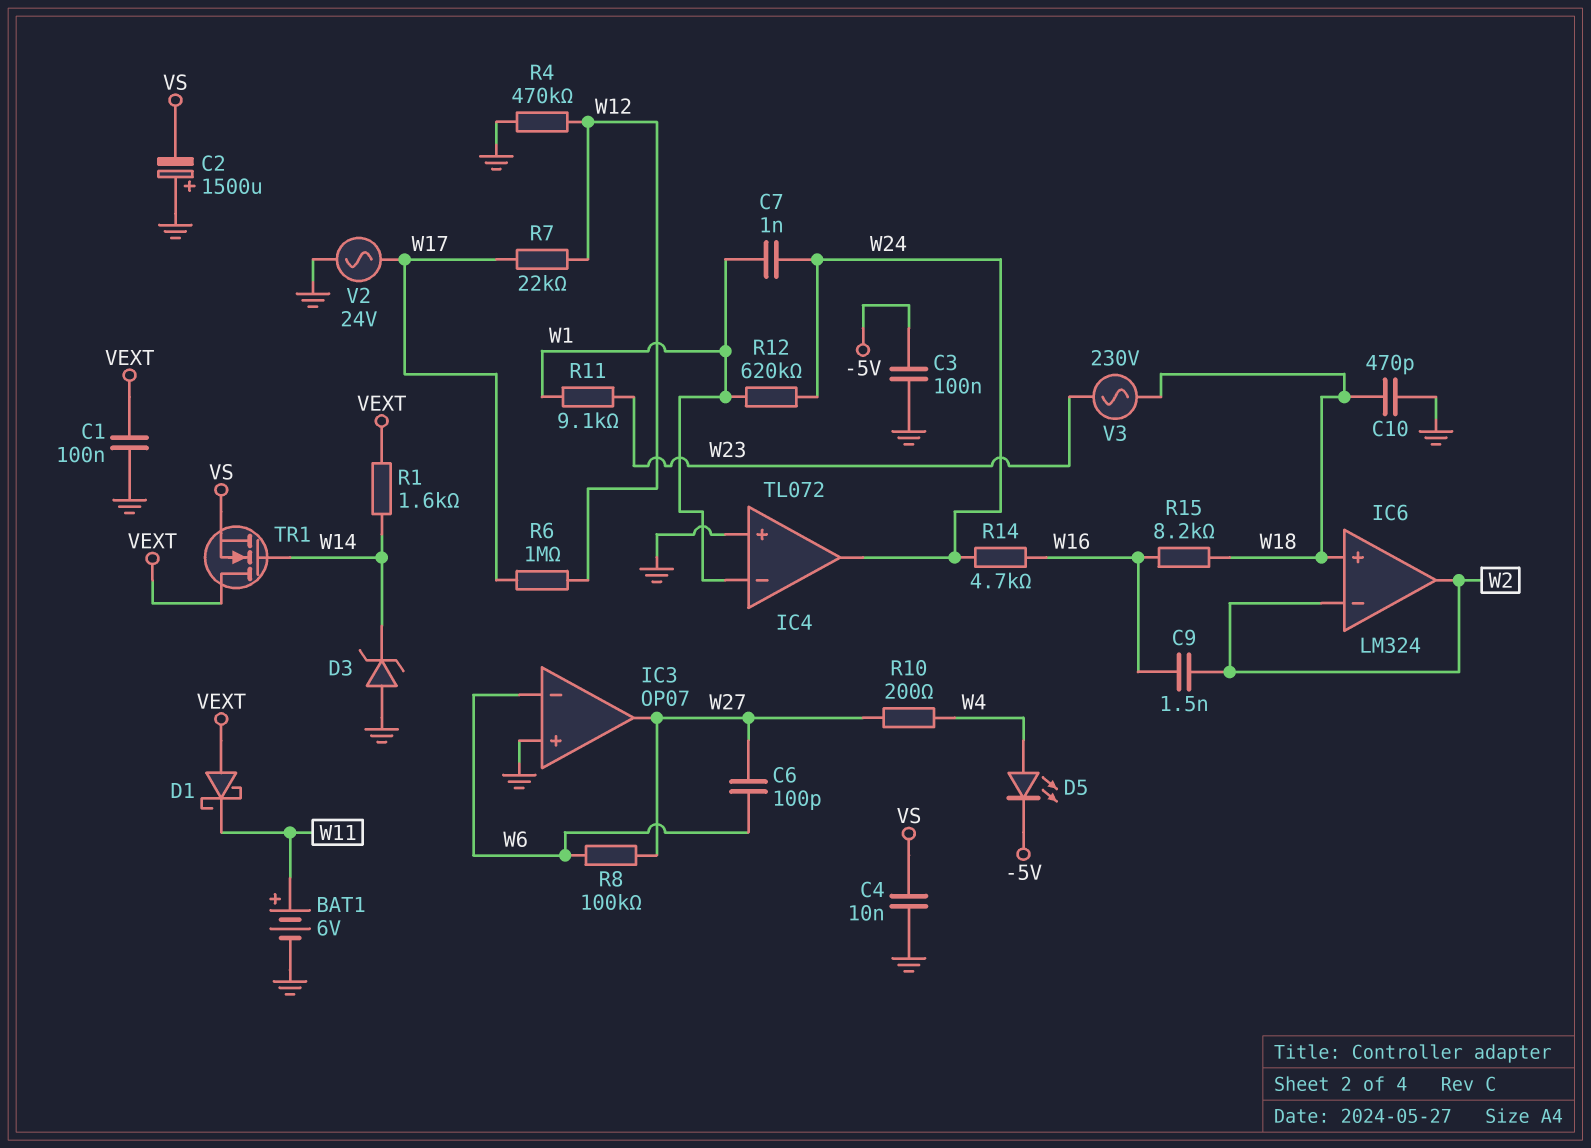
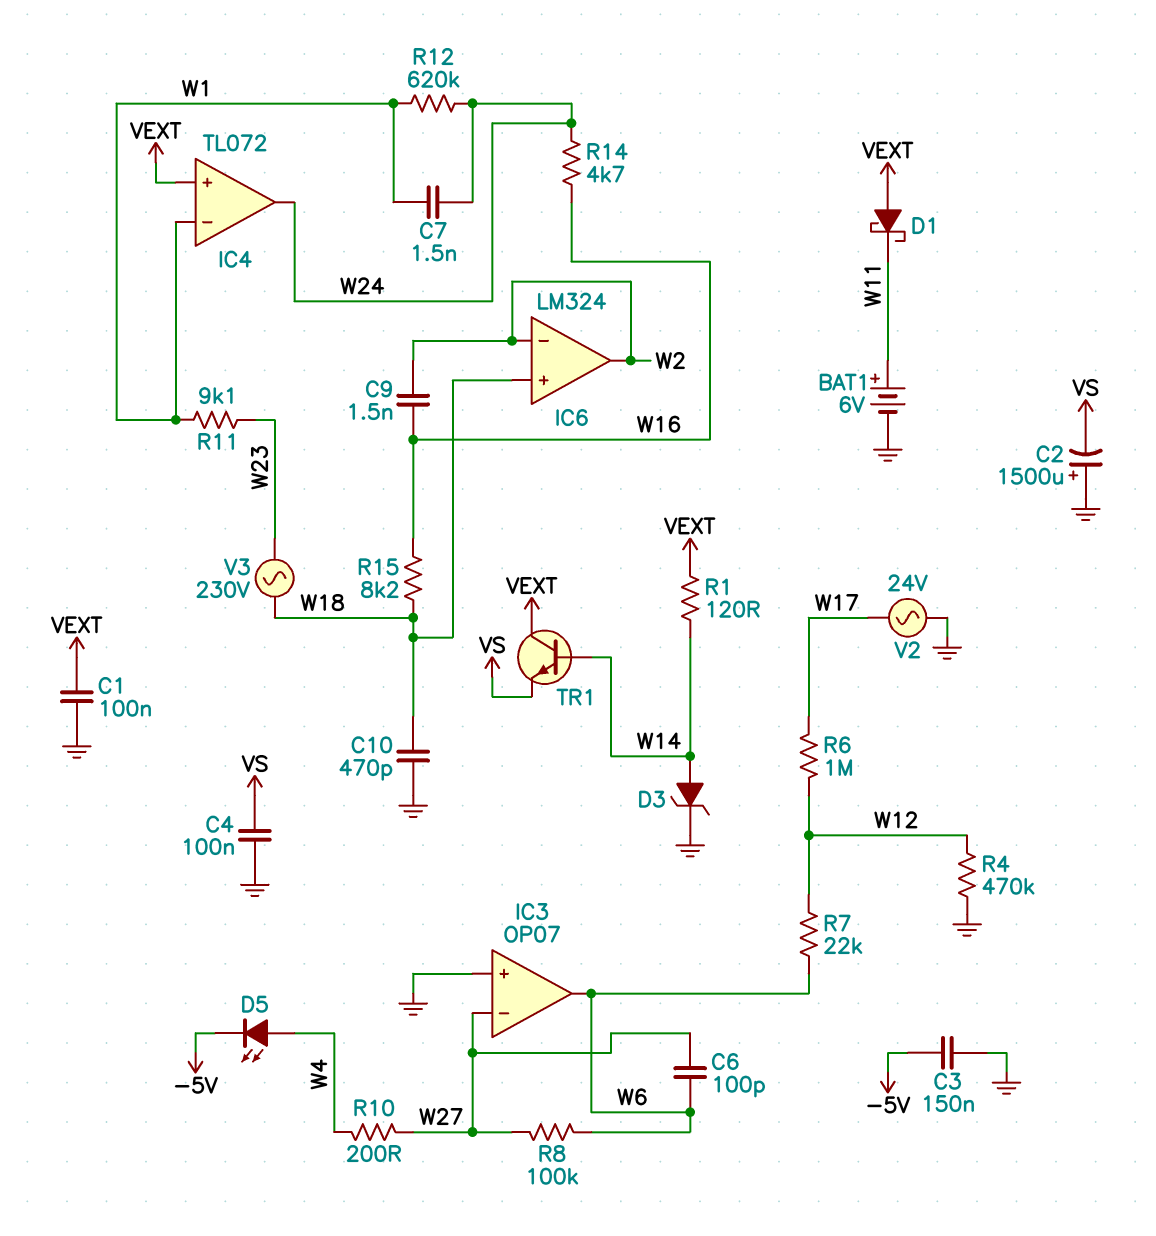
C3: 100nF (-5V, GND) -> 150nF (-5V, GND)
C4: 10nF (GND, VS) -> 100nF (GND, VS)
C7: 1nF (W1, W24) -> 1.5nF (W1, W24)
D3: zener (A GND, K W14) -> zener (A W14, K GND)
IC3 pin in-: W6 -> W27
IC3 pin out: W27 -> W6
IC4 pin in+: GND -> VEXT
R1: 1.6k (VEXT, W14) -> 120 (VEXT, W14)
R7: 22k (W12, W17) -> 22k (W6, W12)
TR1: NMOS (G W14, D VEXT, S VS) -> NPN (B W14, C VEXT, E VS)

